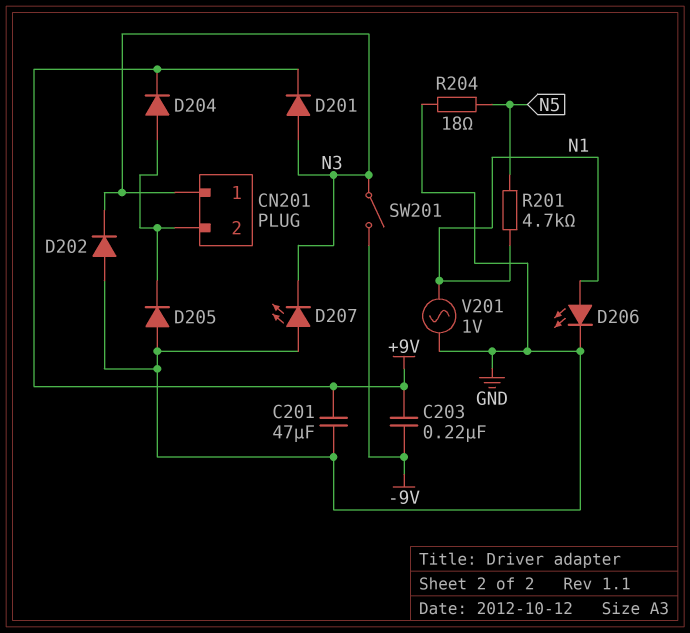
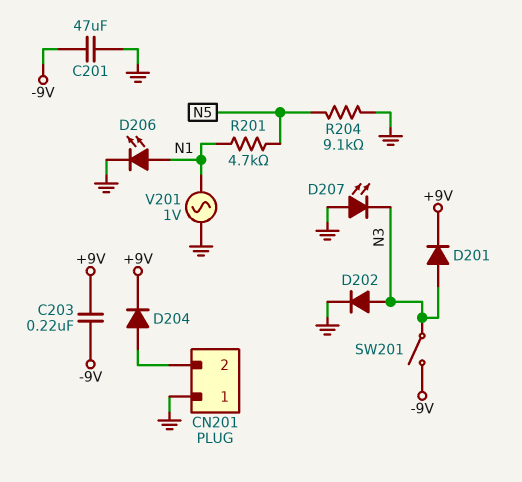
C201: 47uF (+9V, GND) -> 47uF (-9V, GND)
CN201 pin 1: N3 -> GND
D202: diode (A GND, K N3) -> diode (A N3, K GND)
D205: diode (A GND, K CN201/2) -> none
R204: 18 (GND, N5) -> 9.1k (GND, N5)

